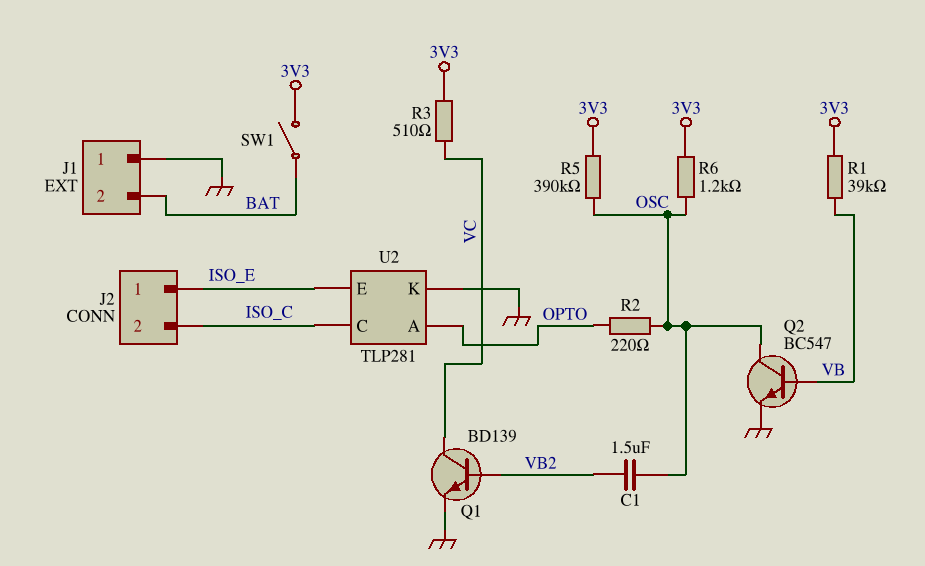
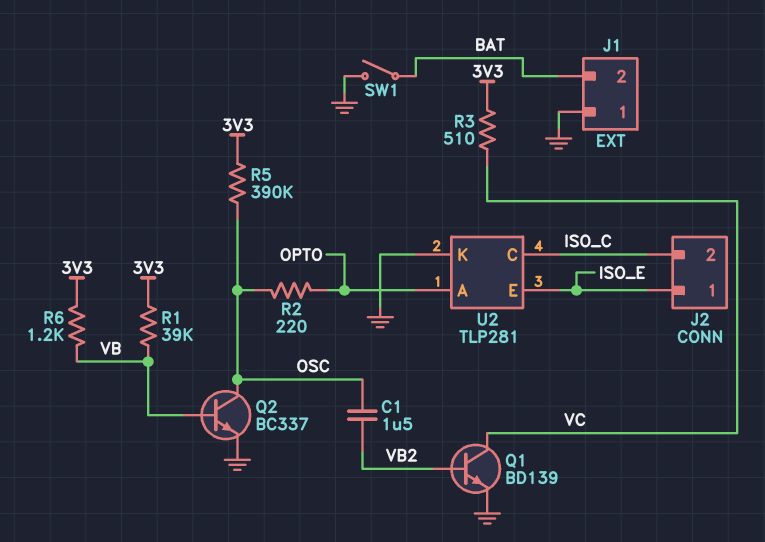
Q2: NPN BC547 (B VB, C OSC, E GND) -> NPN BC337 (B VB, C OSC, E GND)
R6: 1.2k (3V3, OSC) -> 1.2k (3V3, VB)
SW1: switch (3V3, BAT) -> switch (BAT, GND)

